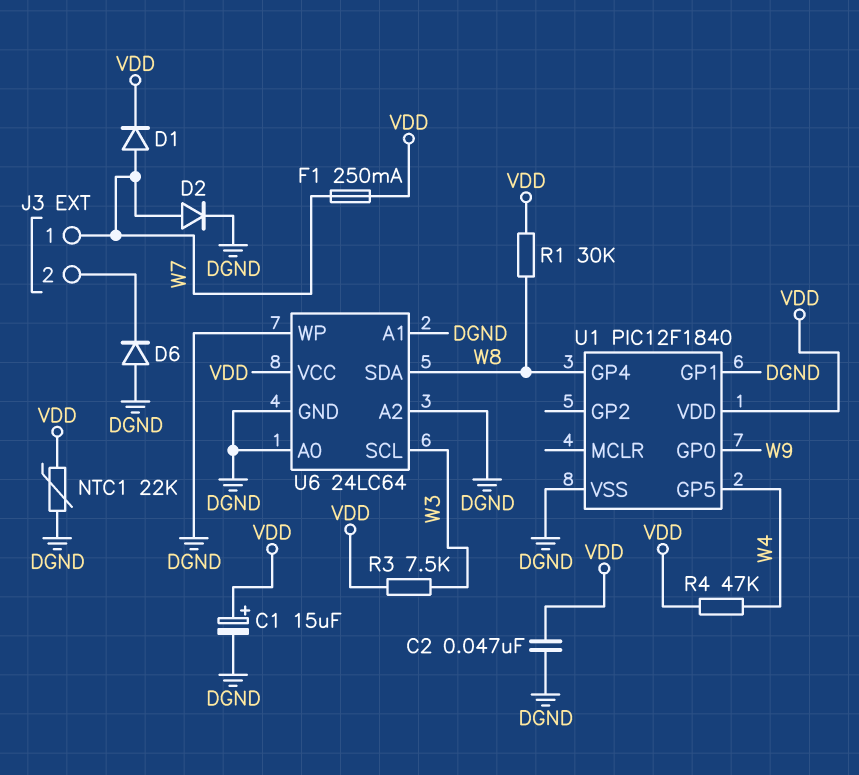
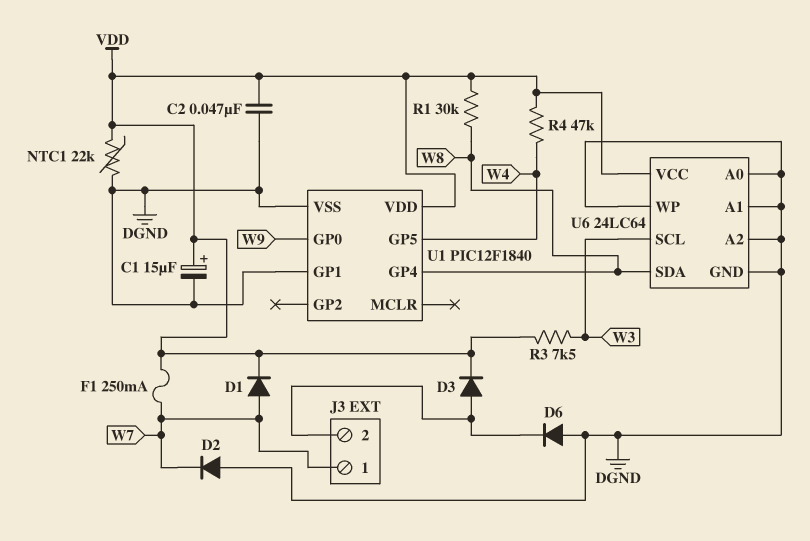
D2: diode (A W7, K DGND) -> diode (A DGND, K W7)
D3: none -> diode (A J3/2, K VDD)

